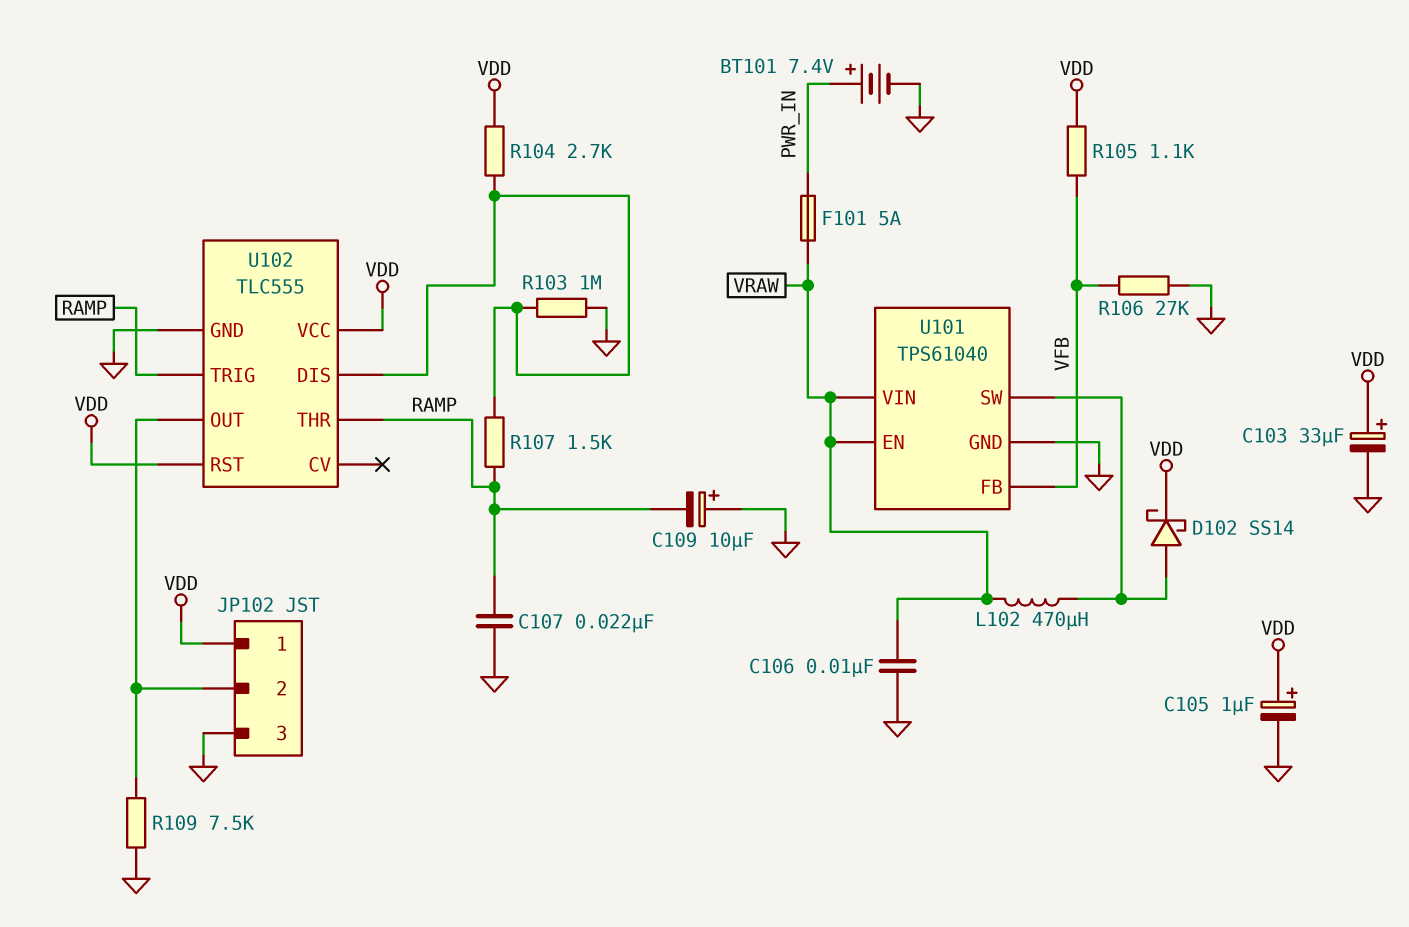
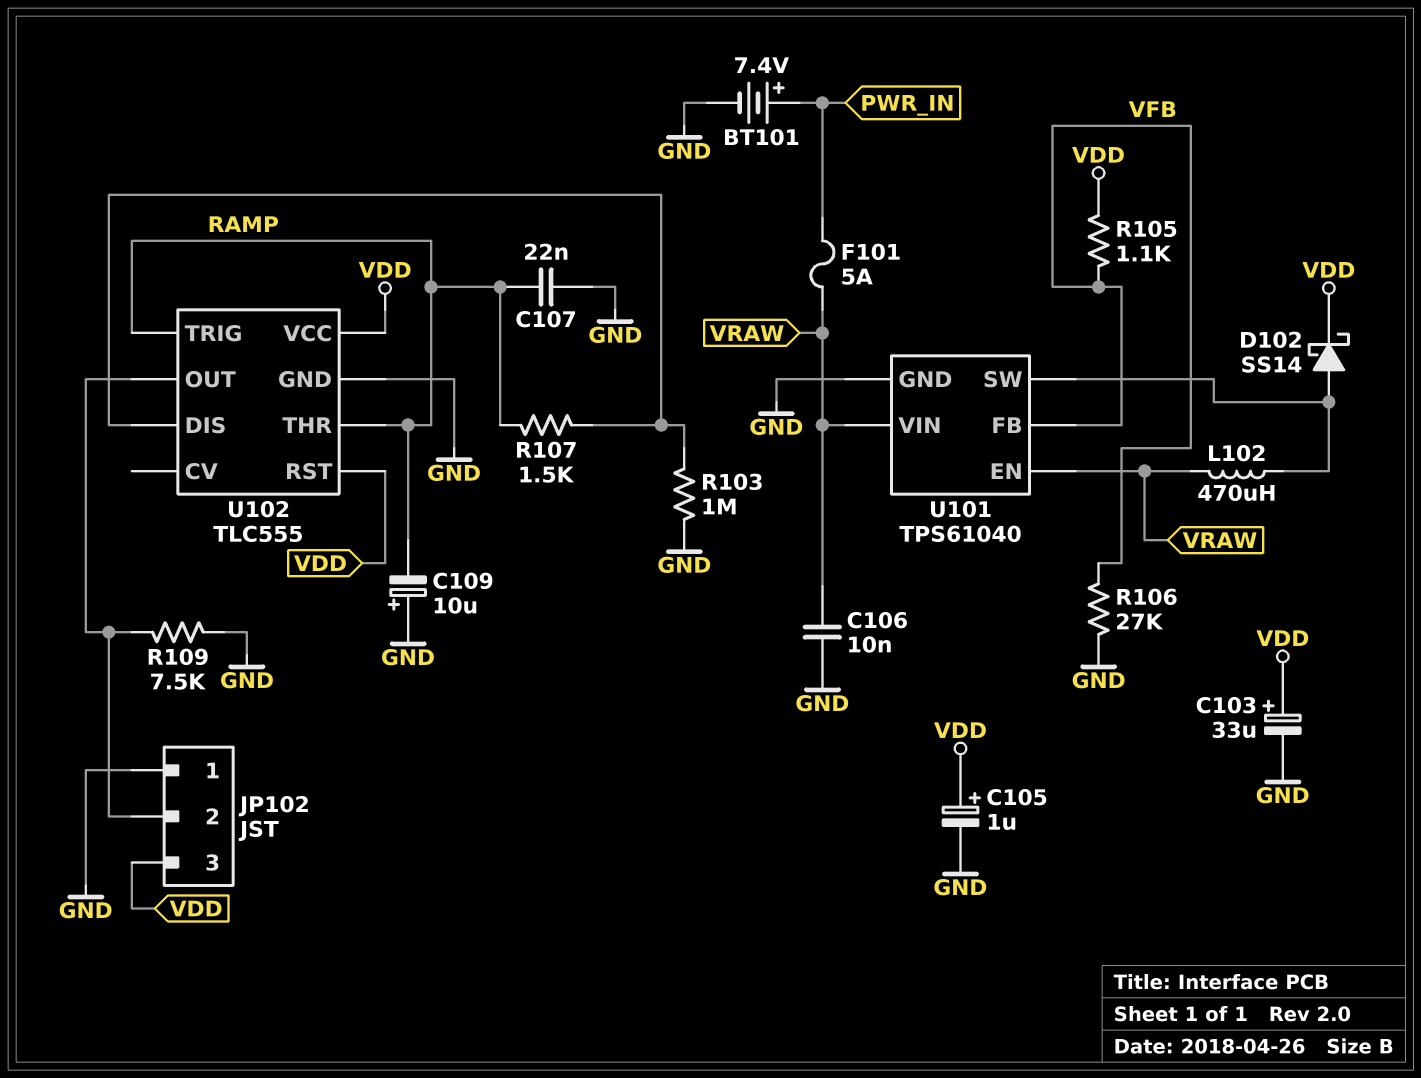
JP102 pin 1: VDD -> GND
JP102 pin 3: GND -> VDD
R104: 2.7k (U102/DIS, VDD) -> none

